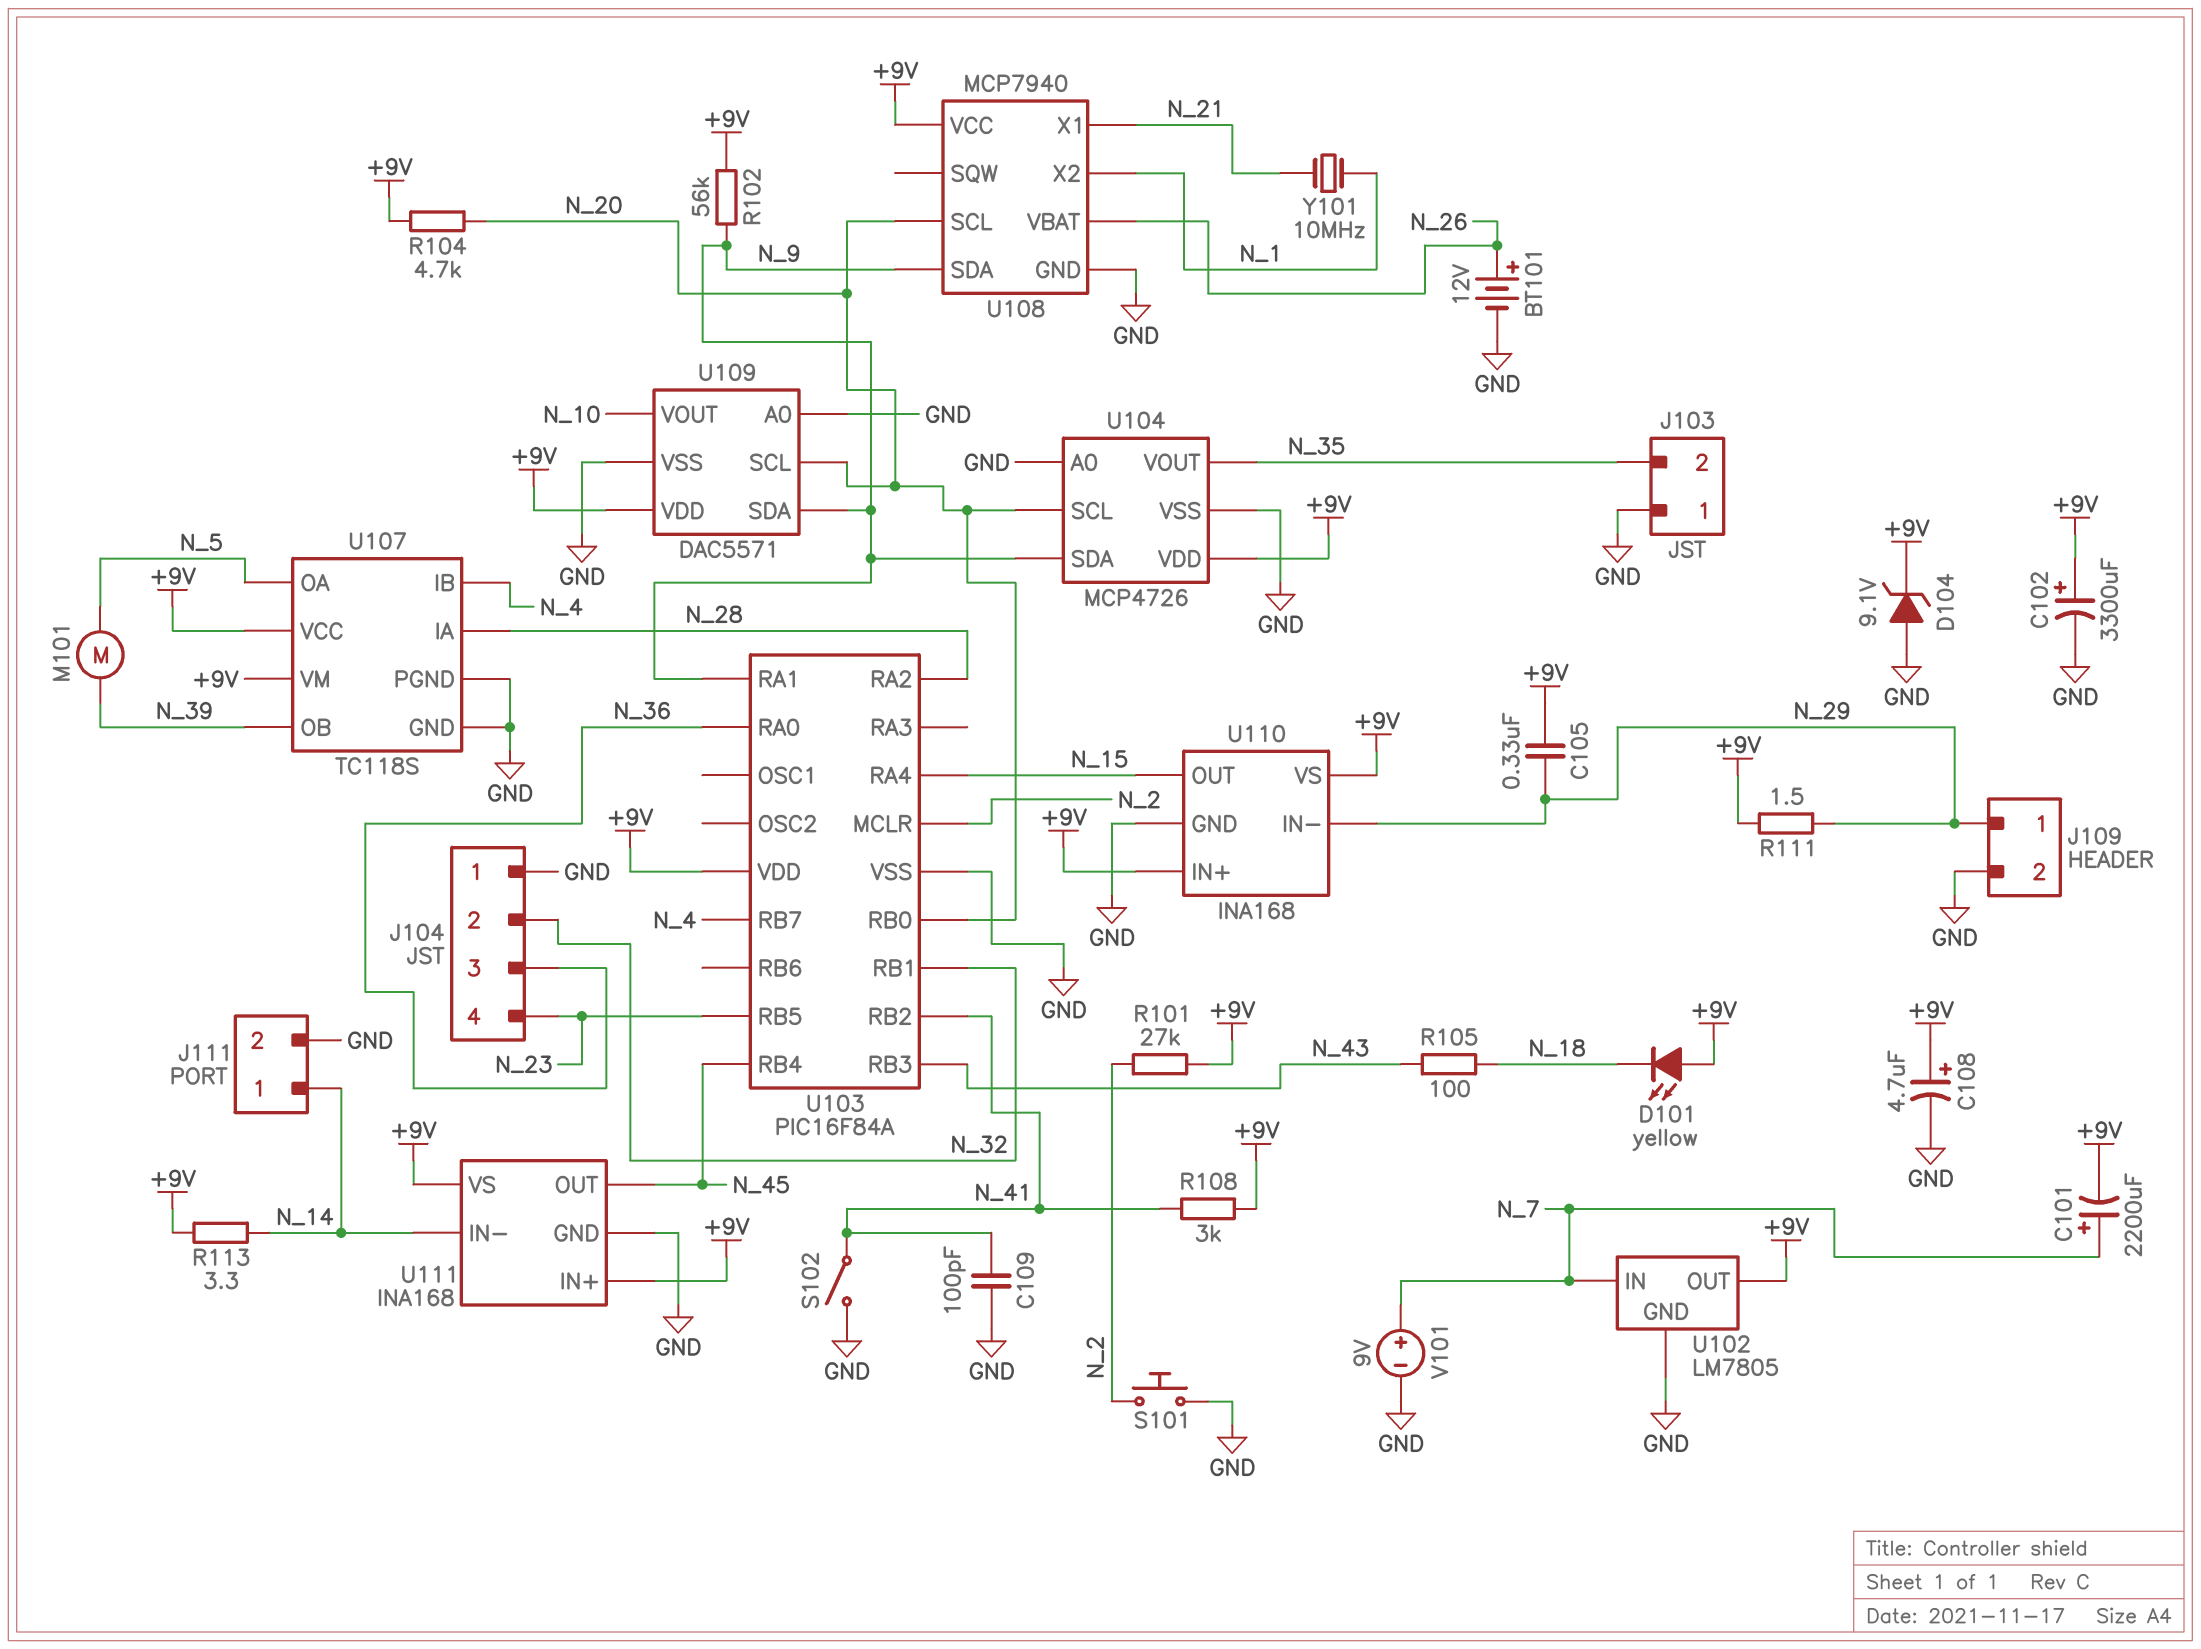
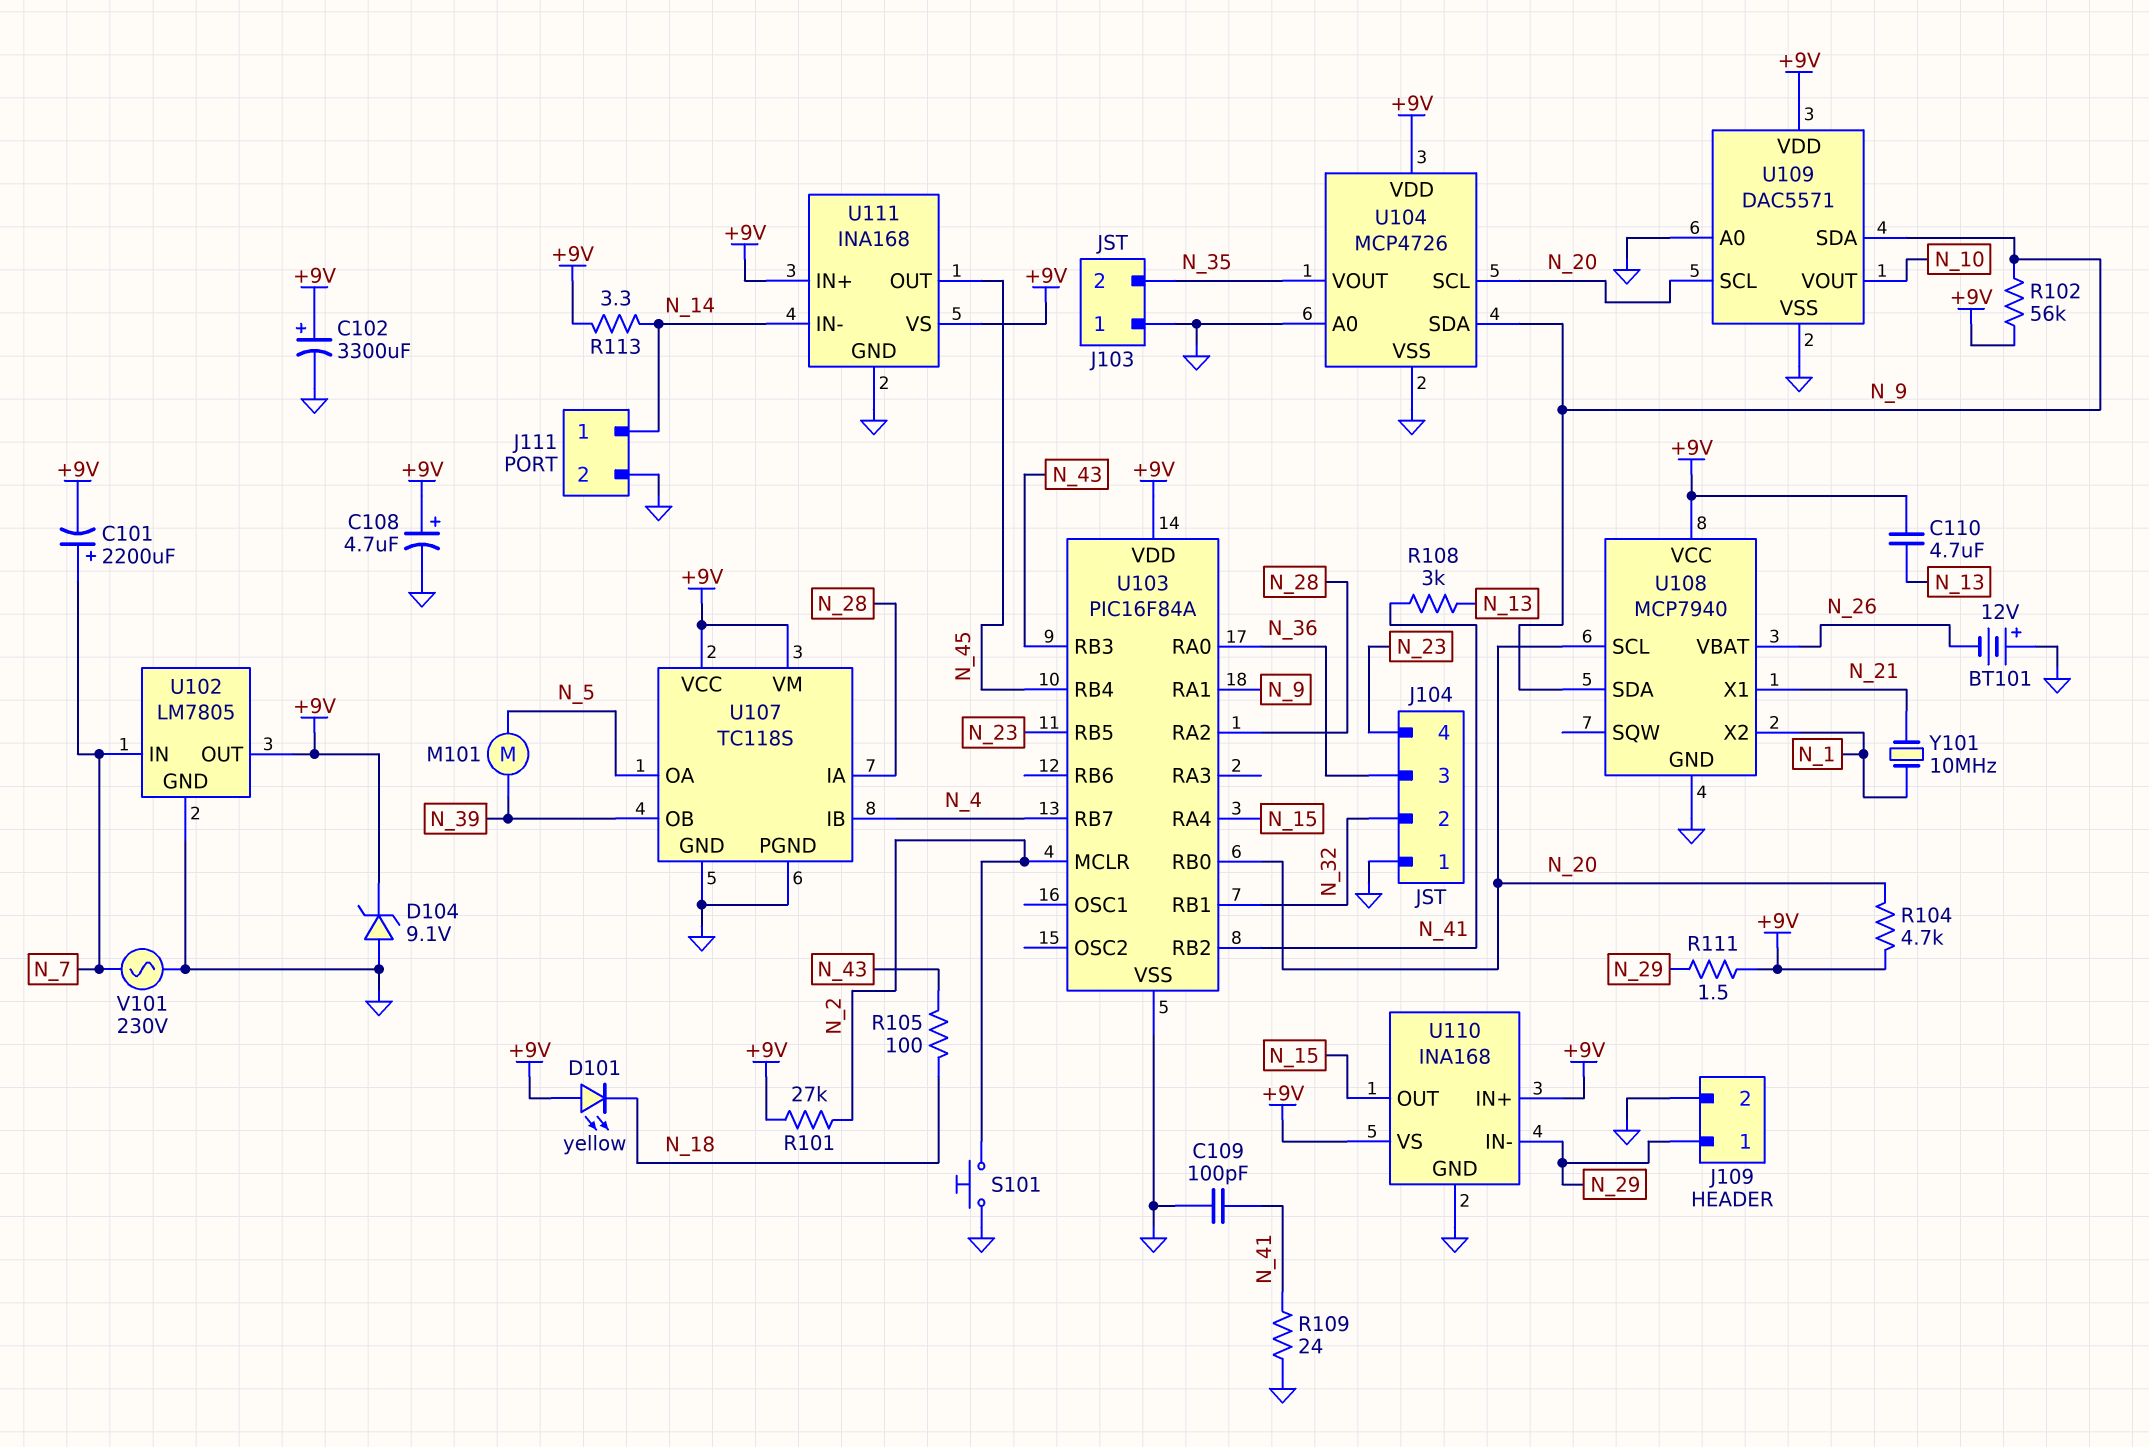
BT101: 12V (plus N_26, minus GND) -> 12V (plus GND, minus N_26)
C105: 330nF (+9V, N_29) -> none
C110: none -> 4.7uF (+9V, N_13)
R108: 3k (+9V, N_41) -> 3k (N_13, N_41)
R109: none -> 24 (GND, N_41)
S102: switch (GND, N_41) -> none
V101: 9V (plus N_7, minus GND) -> AC 230V (GND, N_7)

